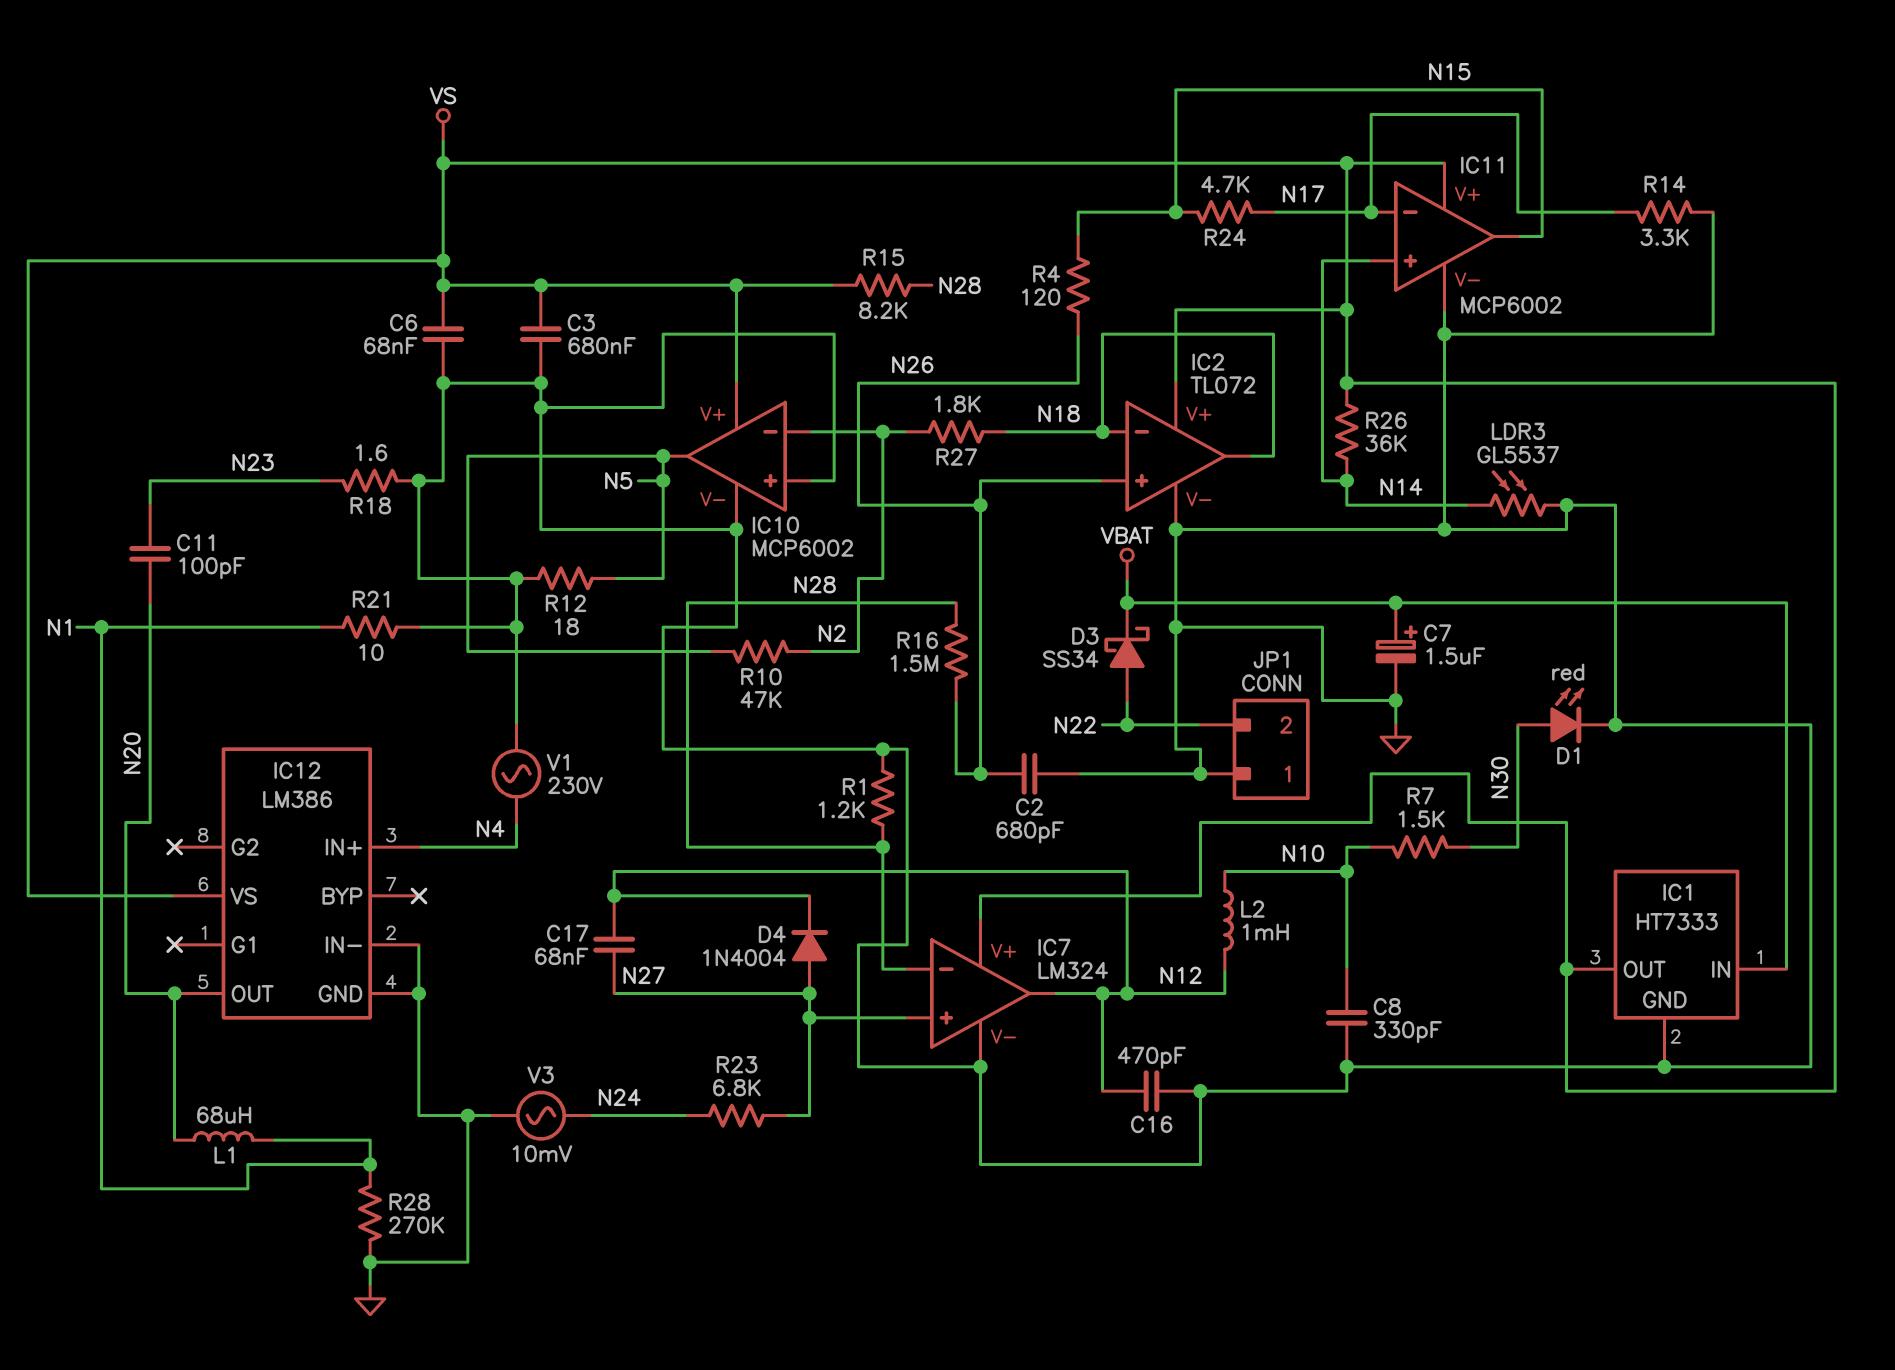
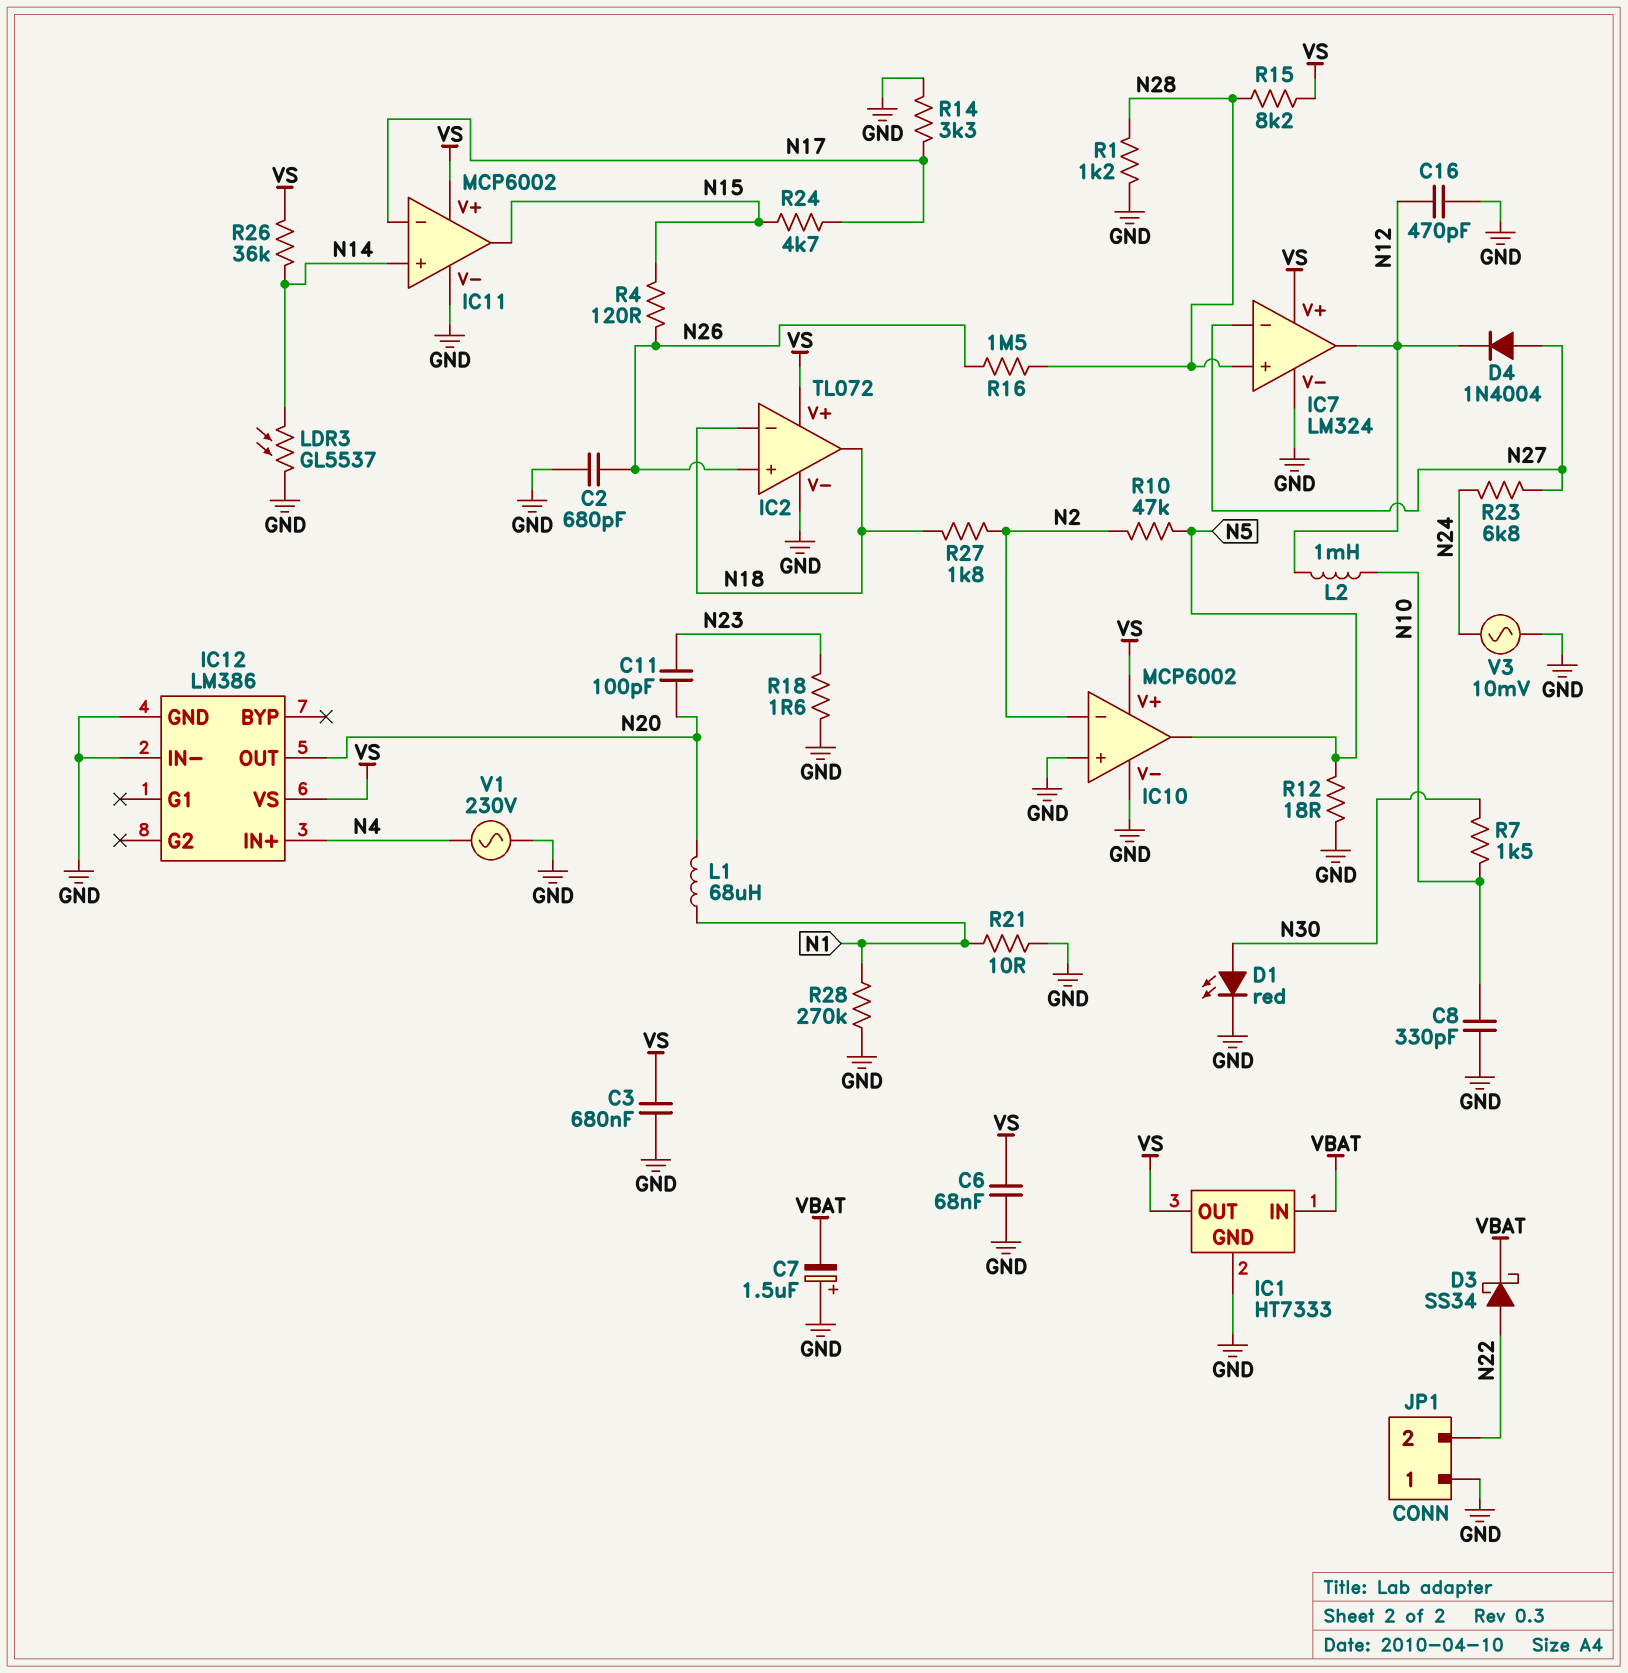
C7: 1.5uF (plus VBAT, minus GND) -> 1.5uF (plus GND, minus VBAT)
C17: 68nF (N12, N27) -> none
IC7 pin in+: N27 -> N28
IC7 pin in-: N28 -> N27

